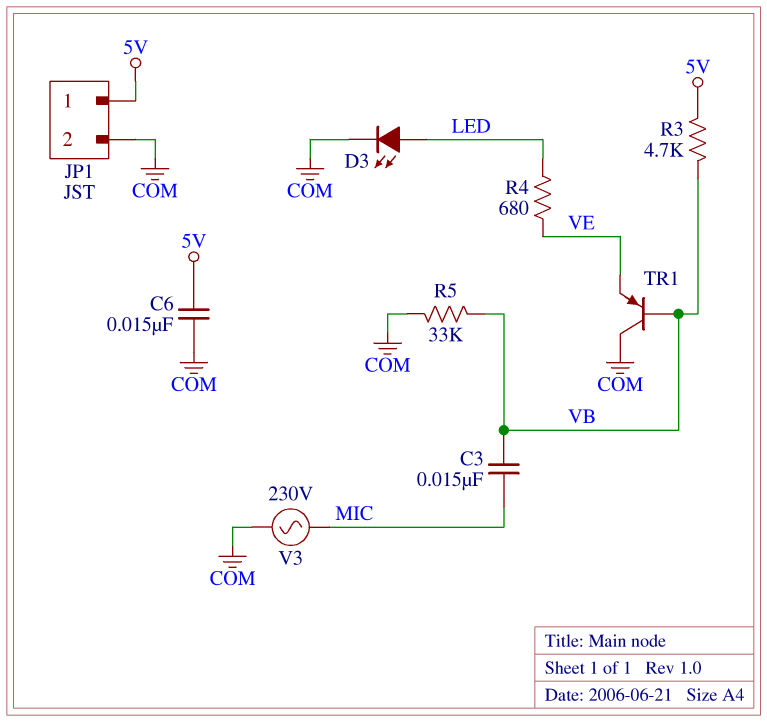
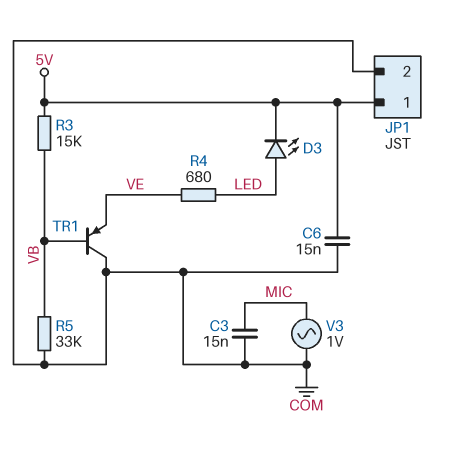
C3: 15nF (MIC, VB) -> 15nF (COM, MIC)
D3: LED (A LED, K COM) -> LED (A LED, K 5V)
R3: 4.7k (5V, VB) -> 15k (5V, VB)
V3: AC 230V (COM, MIC) -> AC 1V (COM, MIC)

